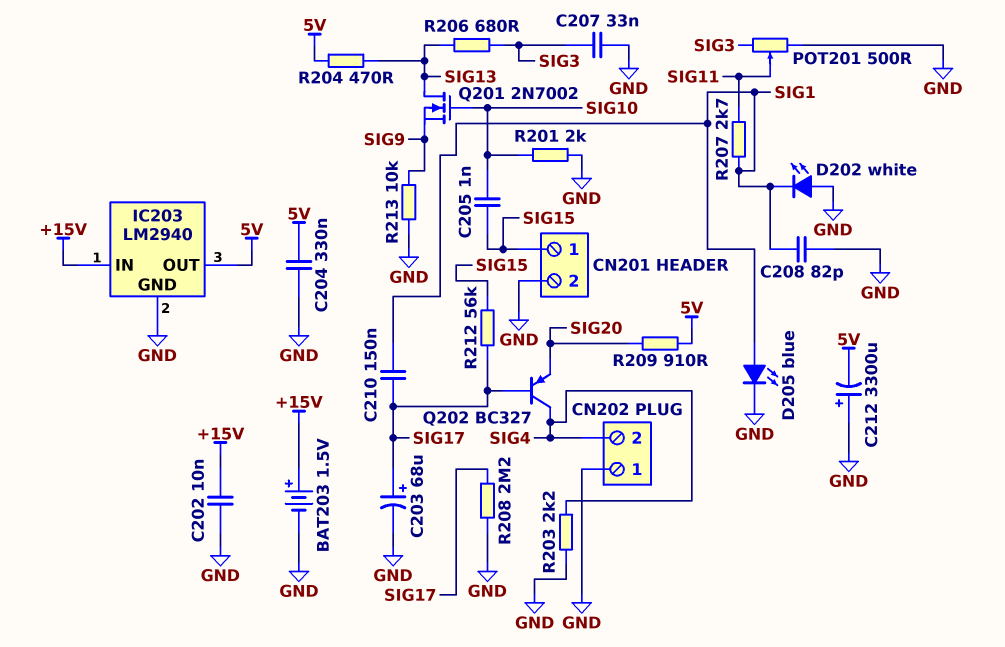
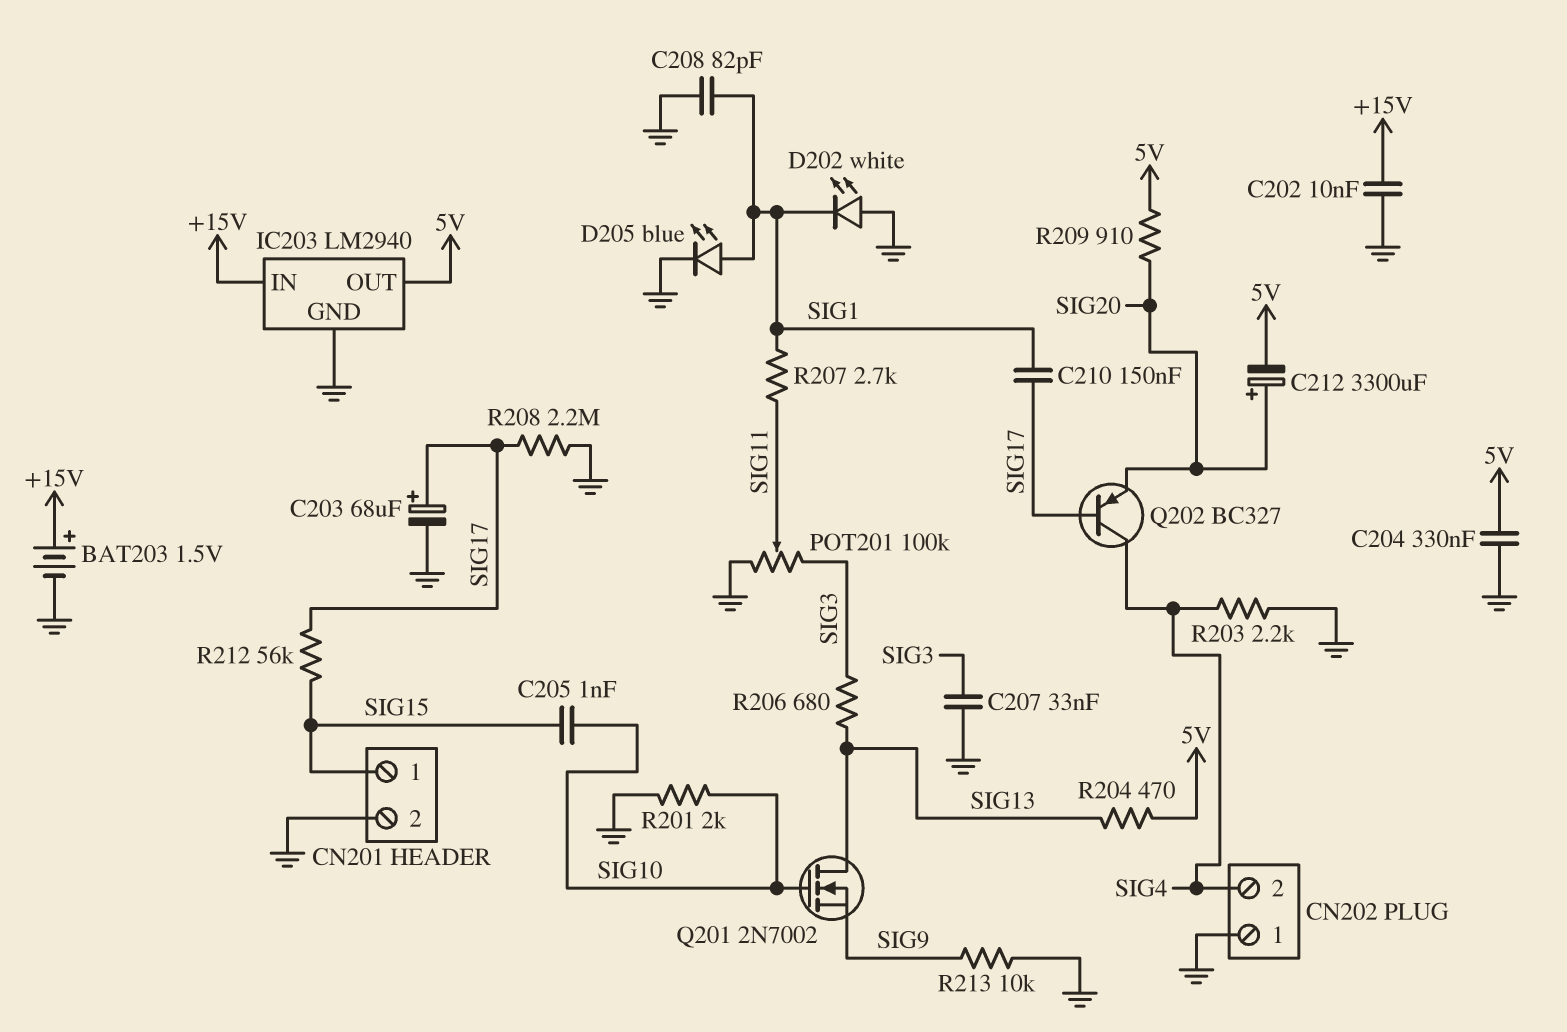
C212: 3300uF (plus GND, minus 5V) -> 3300uF (plus SIG20, minus 5V)
POT201: 500 (GND, SIG3, wiper SIG11) -> 100k (GND, SIG3, wiper SIG11)

